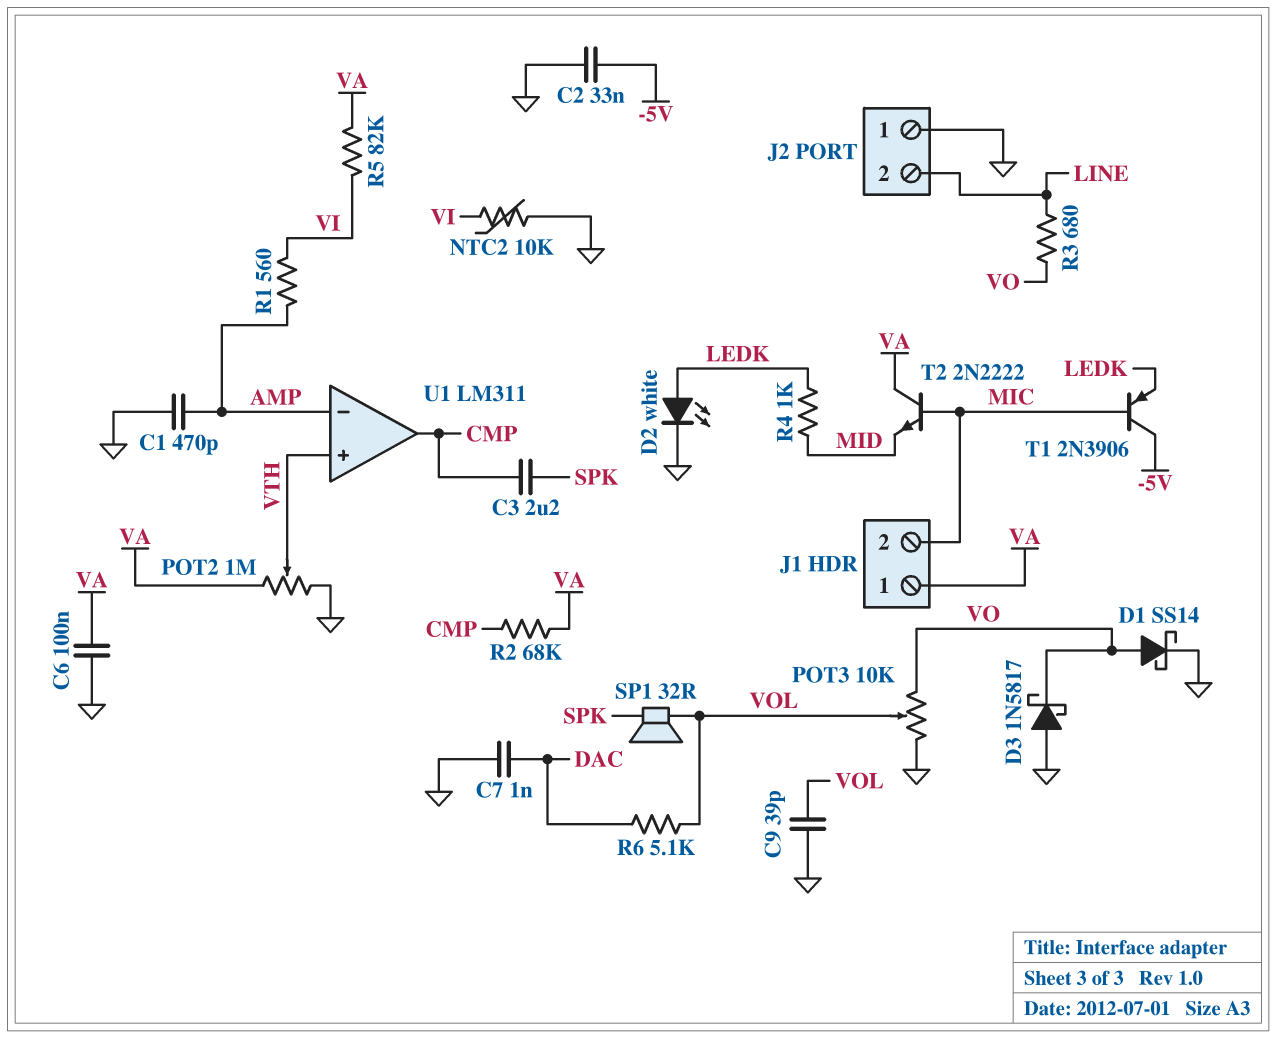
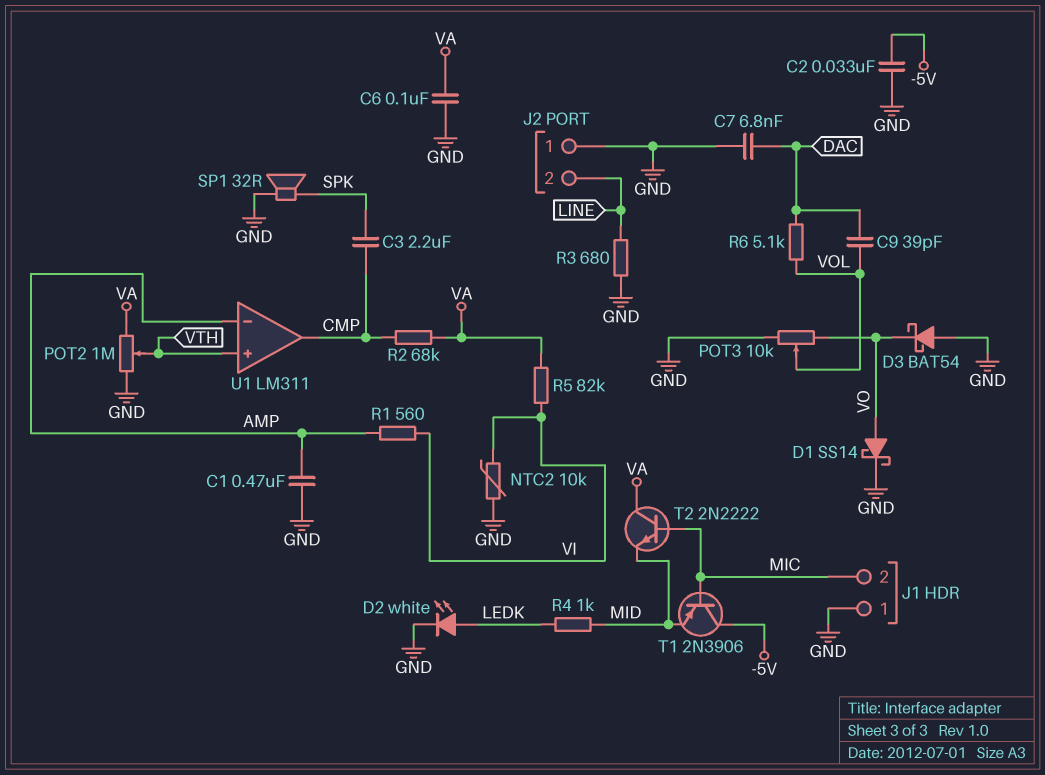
C1: 470pF (AMP, GND) -> 470nF (AMP, GND)
C7: 1nF (DAC, GND) -> 6.8nF (DAC, GND)
C9: 39pF (GND, VOL) -> 39pF (DAC, VOL)
D3: schottky 1N5817 (A GND, K VO) -> schottky BAT54 (A GND, K VO)
J1 pin 1: VA -> GND
R3: 680 (LINE, VO) -> 680 (GND, LINE)
SP1: speaker 32R (SPK, VOL) -> speaker 32R (GND, SPK)
T1: PNP 2N3906 (B MIC, C -5V, E LEDK) -> PNP 2N3906 (B MIC, C -5V, E MID)

